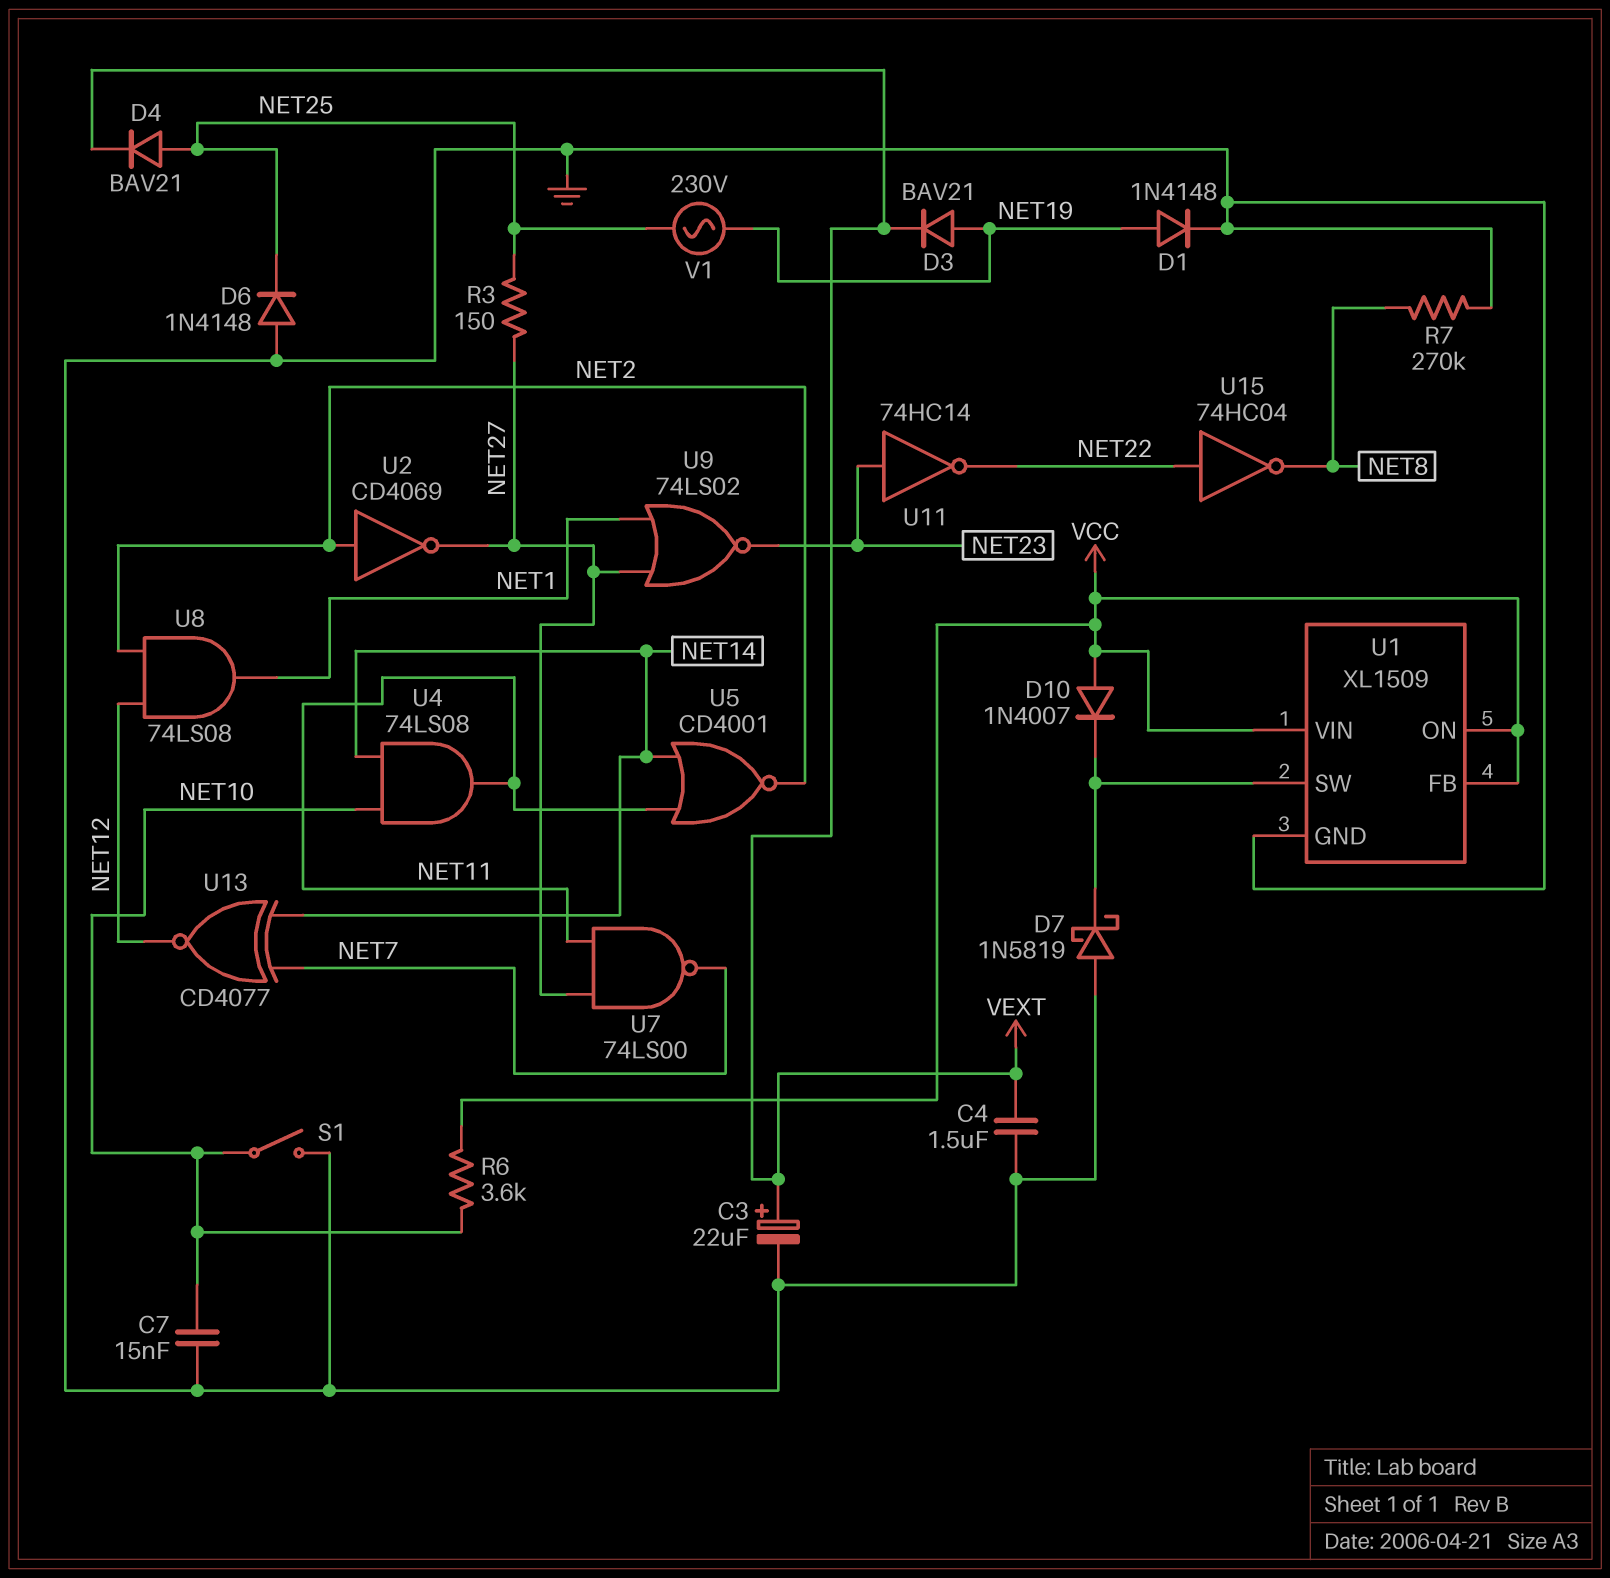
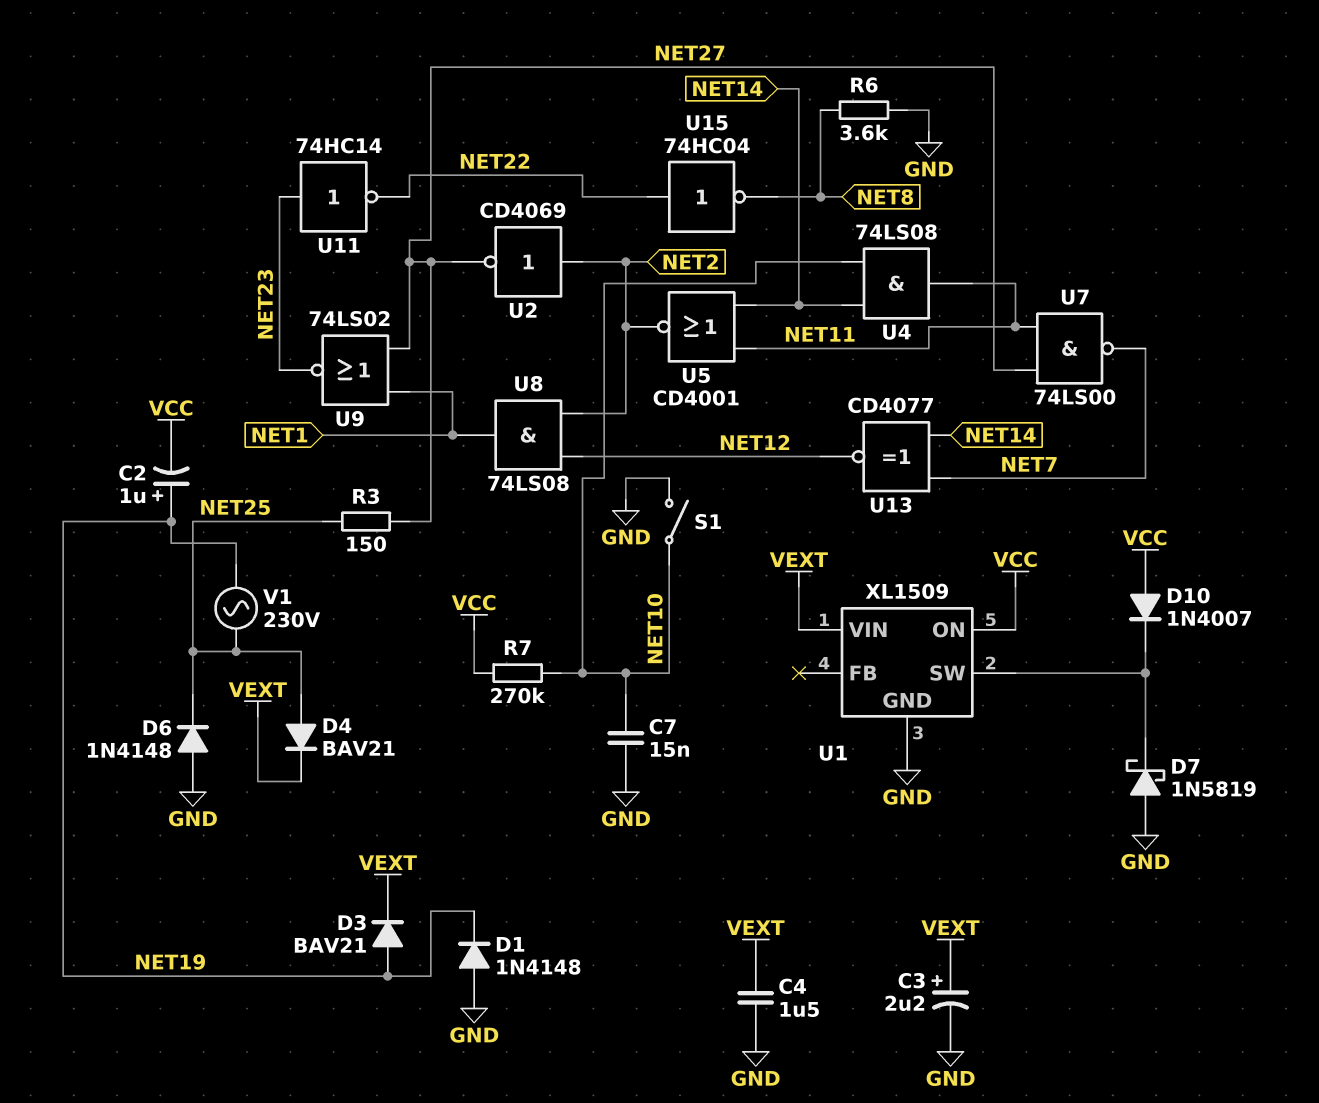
C2: none -> 1uF (plus NET19, minus VCC)
C3: 22uF (plus VEXT, minus GND) -> 2.2uF (plus VEXT, minus GND)
D1: diode 1N4148 (A NET19, K GND) -> diode 1N4148 (A GND, K NET19)
R6: 3.6k (NET10, VCC) -> 3.6k (GND, NET8)
R7: 270k (GND, NET8) -> 270k (NET10, VCC)
U1 pin FB: VCC -> none
U1 pin VIN: VCC -> VEXT

